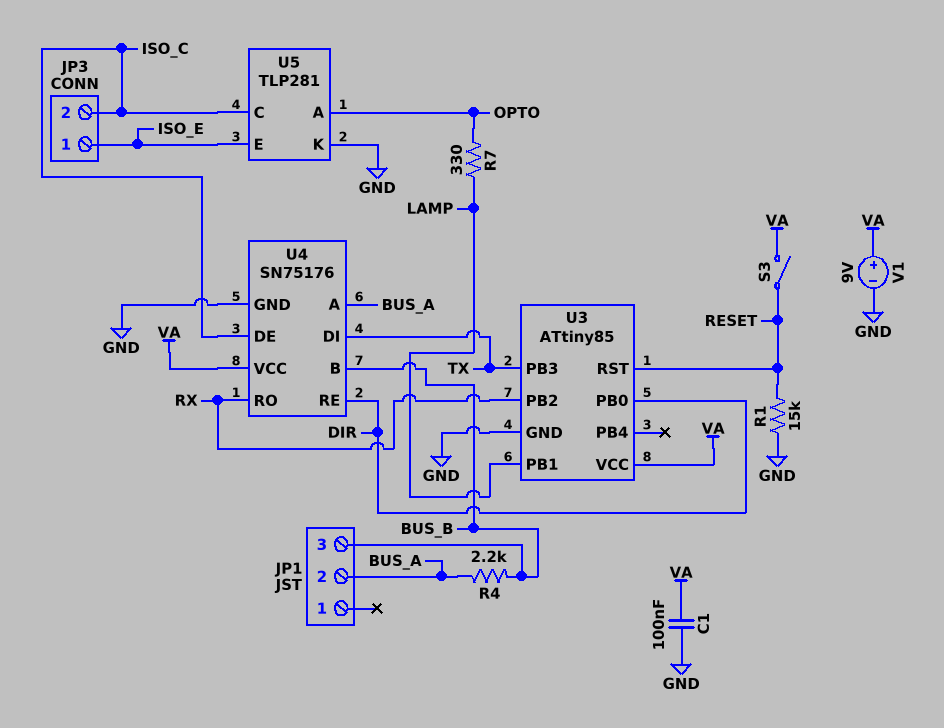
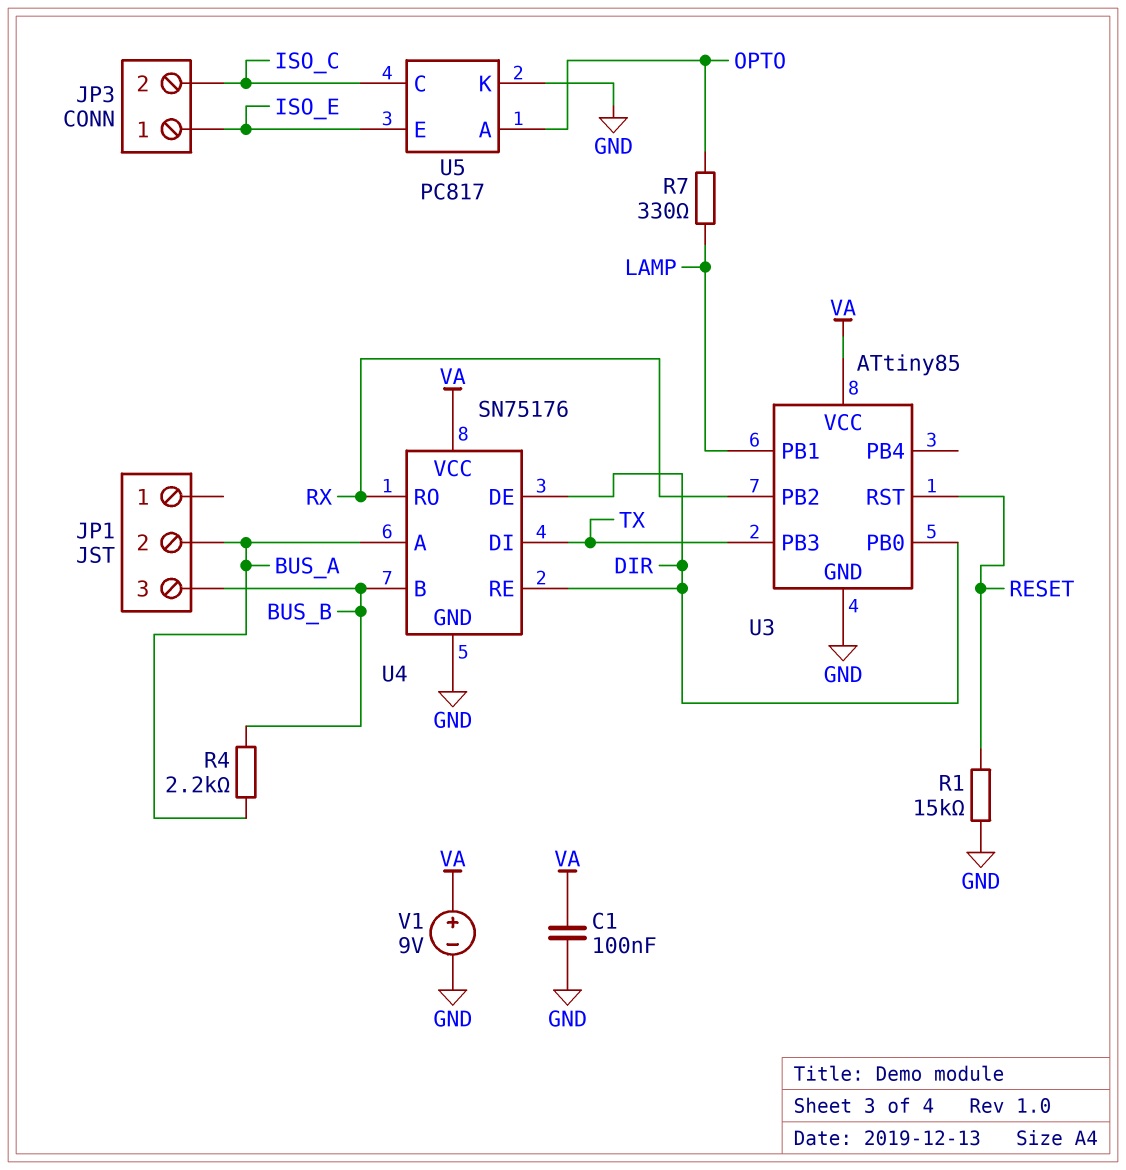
S3: switch (RESET, VA) -> none
U4 pin DE: ISO_C -> DIR
U5: TLP281 -> PC817

